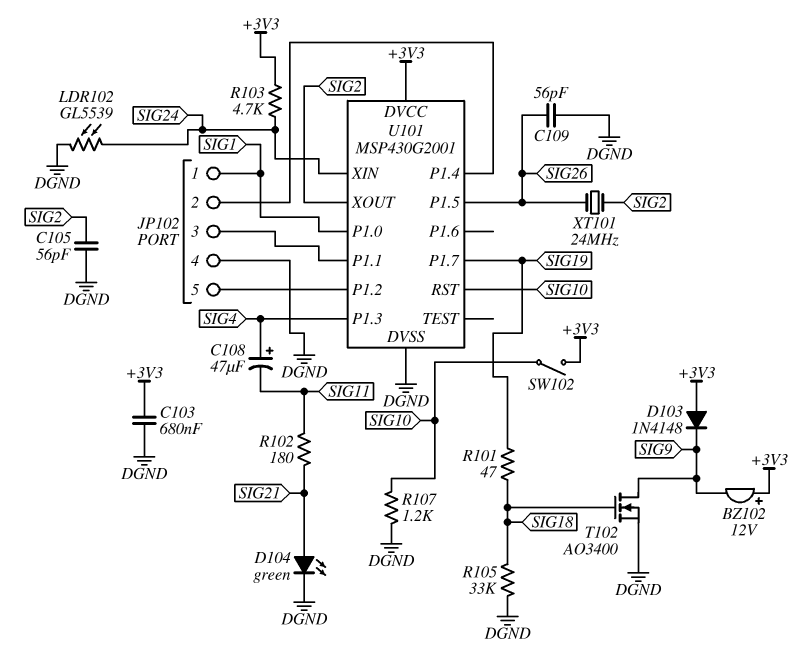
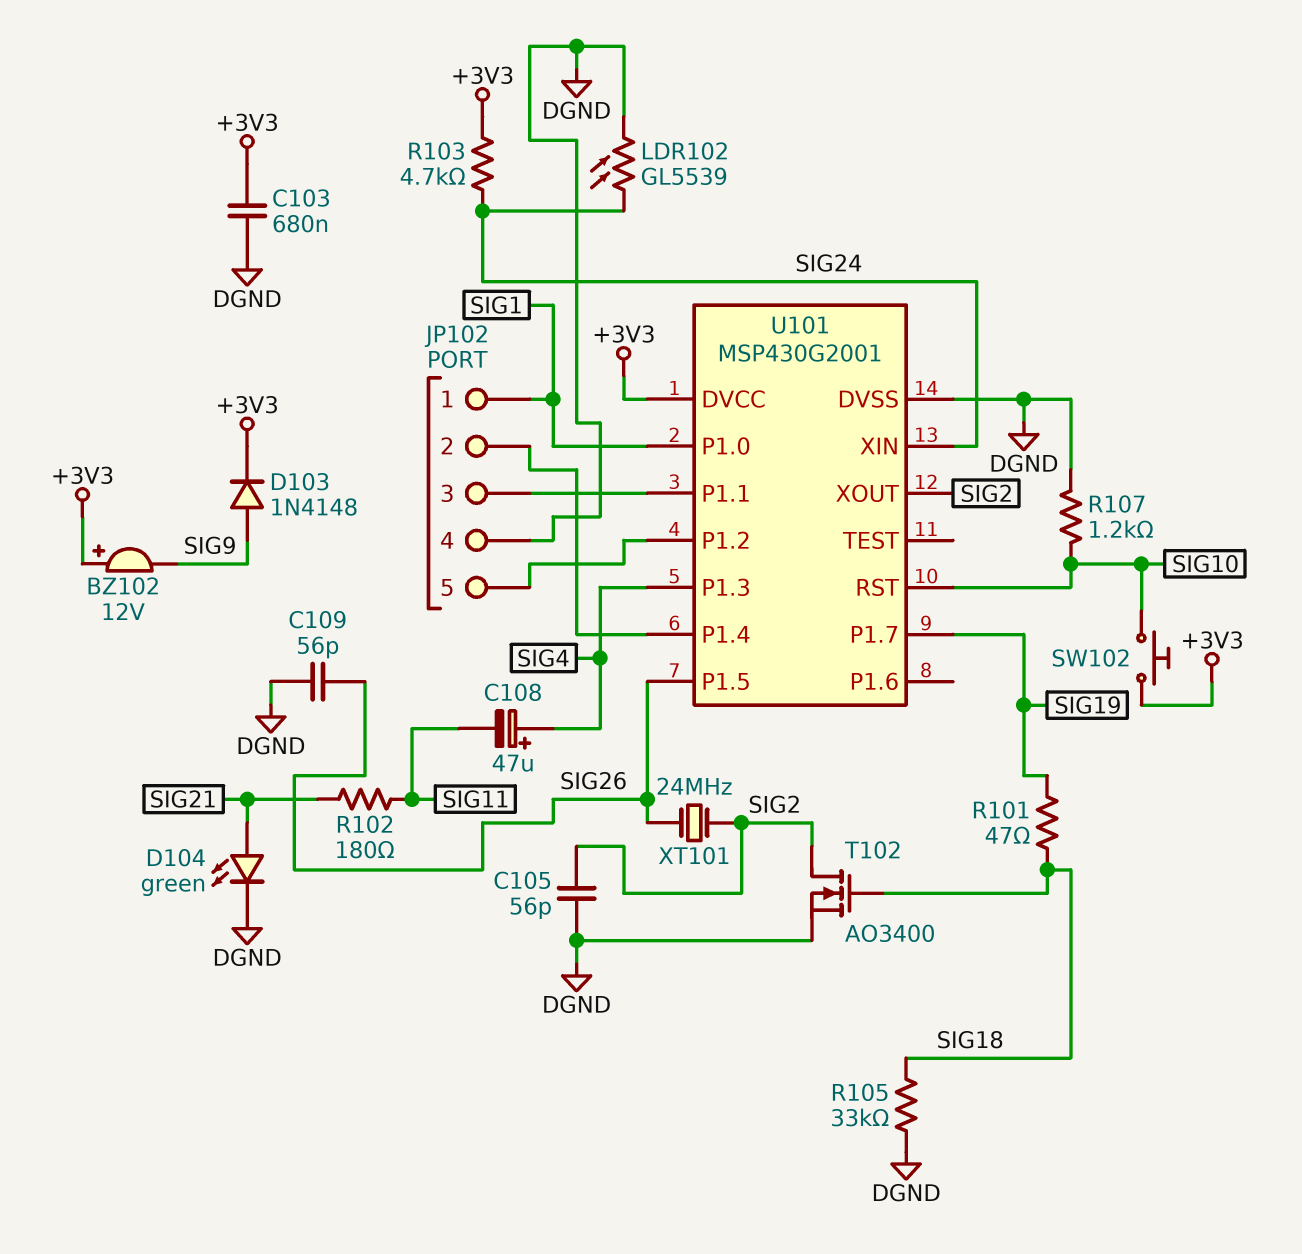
D103: diode 1N4148 (A +3V3, K SIG9) -> diode 1N4148 (A SIG9, K +3V3)
SW102: switch (+3V3, SIG10) -> button (+3V3, SIG10)
T102: NMOS AO3400 (G SIG18, D SIG9, S DGND) -> NMOS AO3400 (G SIG18, D SIG2, S DGND)

